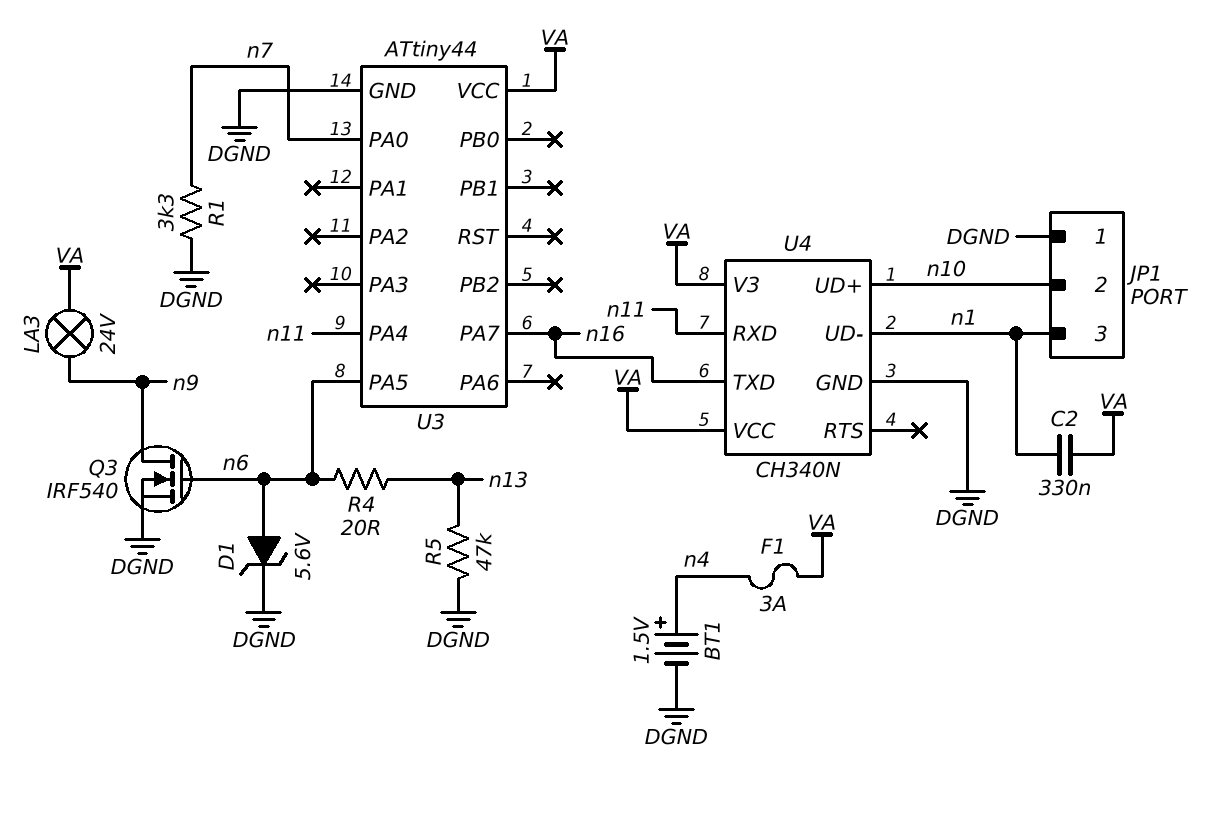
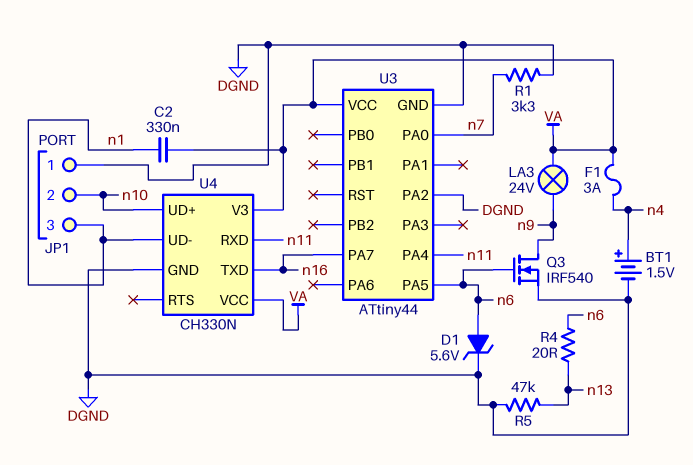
U3 pin PA2: none -> DGND
U4: CH340N -> CH330N

